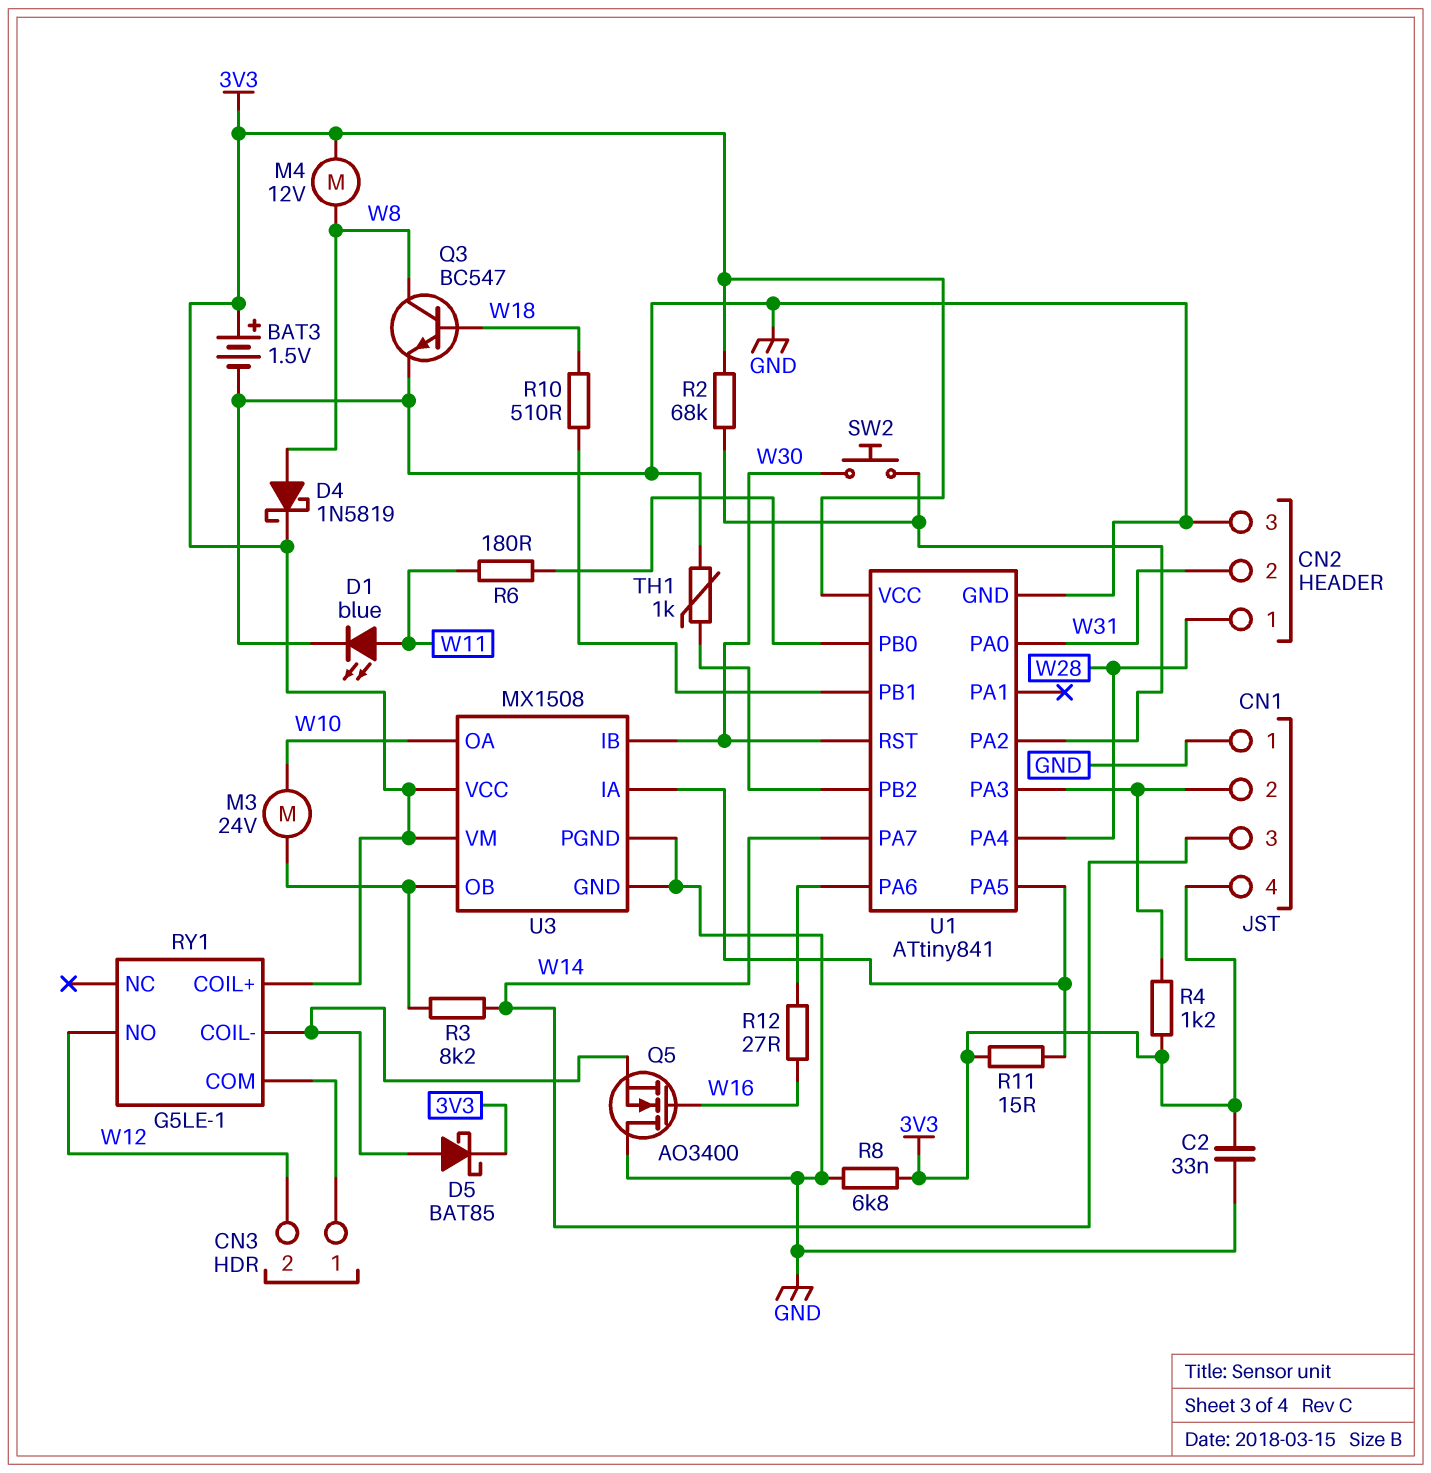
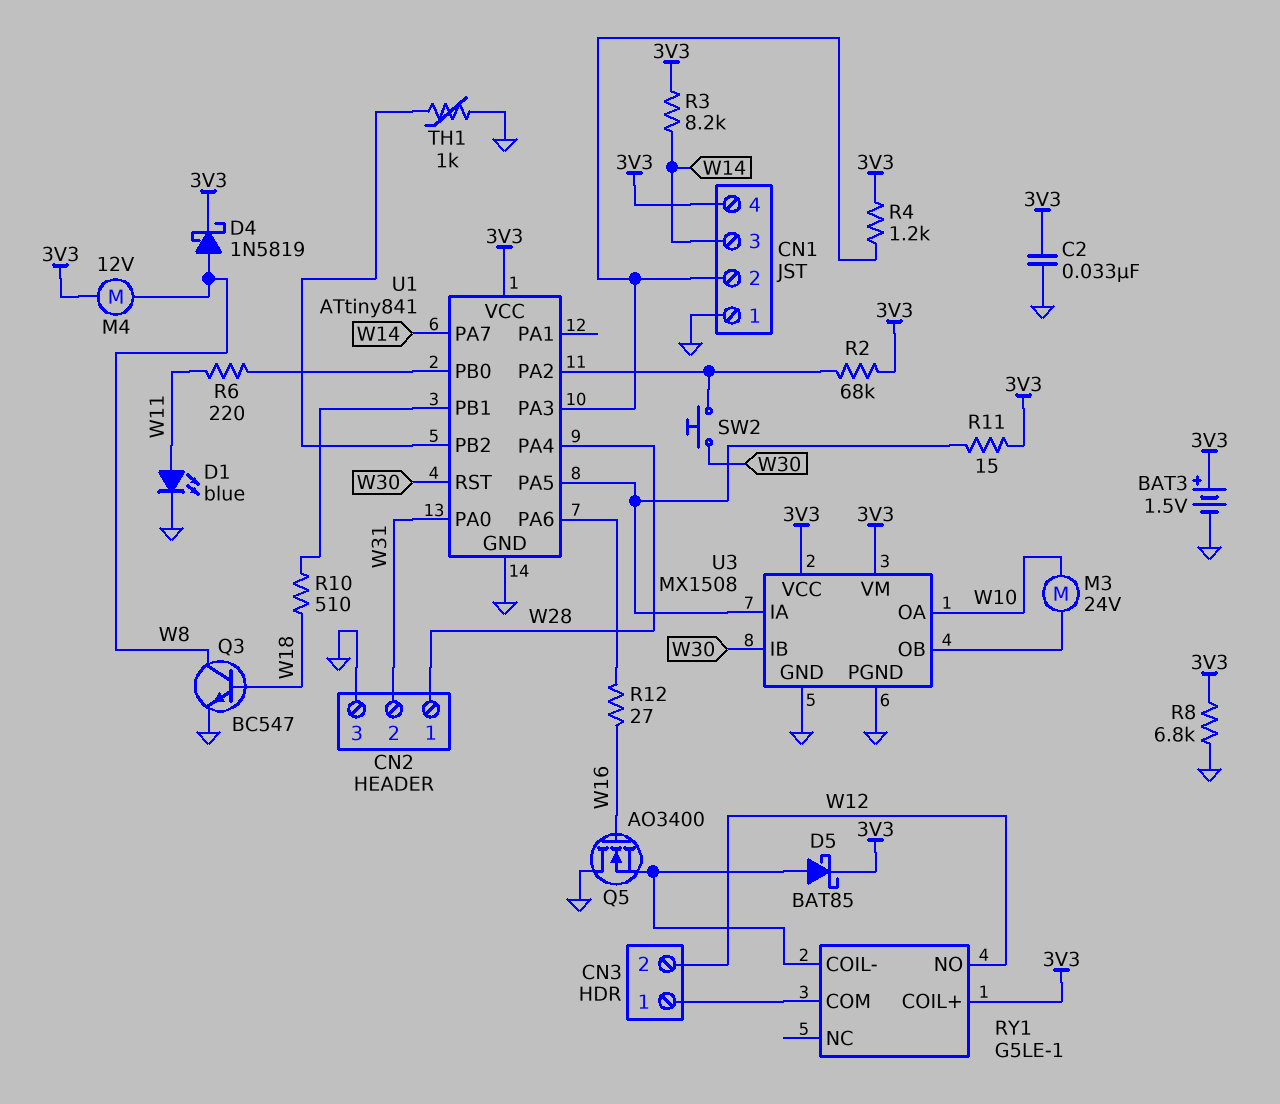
R3: 8.2k (U3/OB, W14) -> 8.2k (3V3, W14)
R6: 180 (U1/PB0, W11) -> 220 (U1/PB0, W11)

